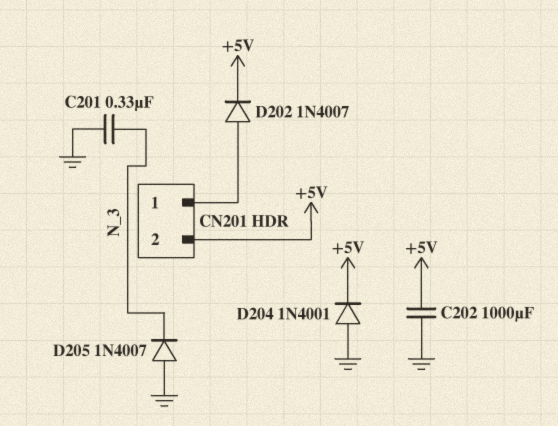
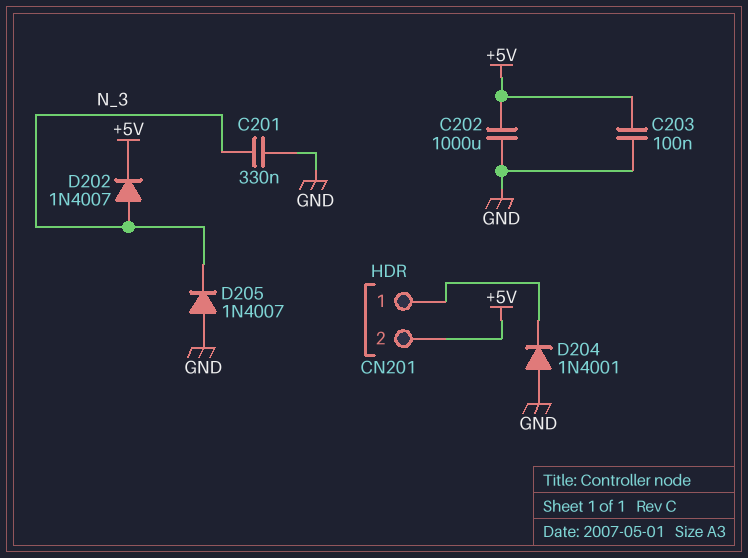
C203: none -> 100nF (+5V, GND)
D202: diode 1N4007 (A CN201/1, K +5V) -> diode 1N4007 (A N_3, K +5V)
D204: diode 1N4001 (A GND, K +5V) -> diode 1N4001 (A GND, K CN201/1)

